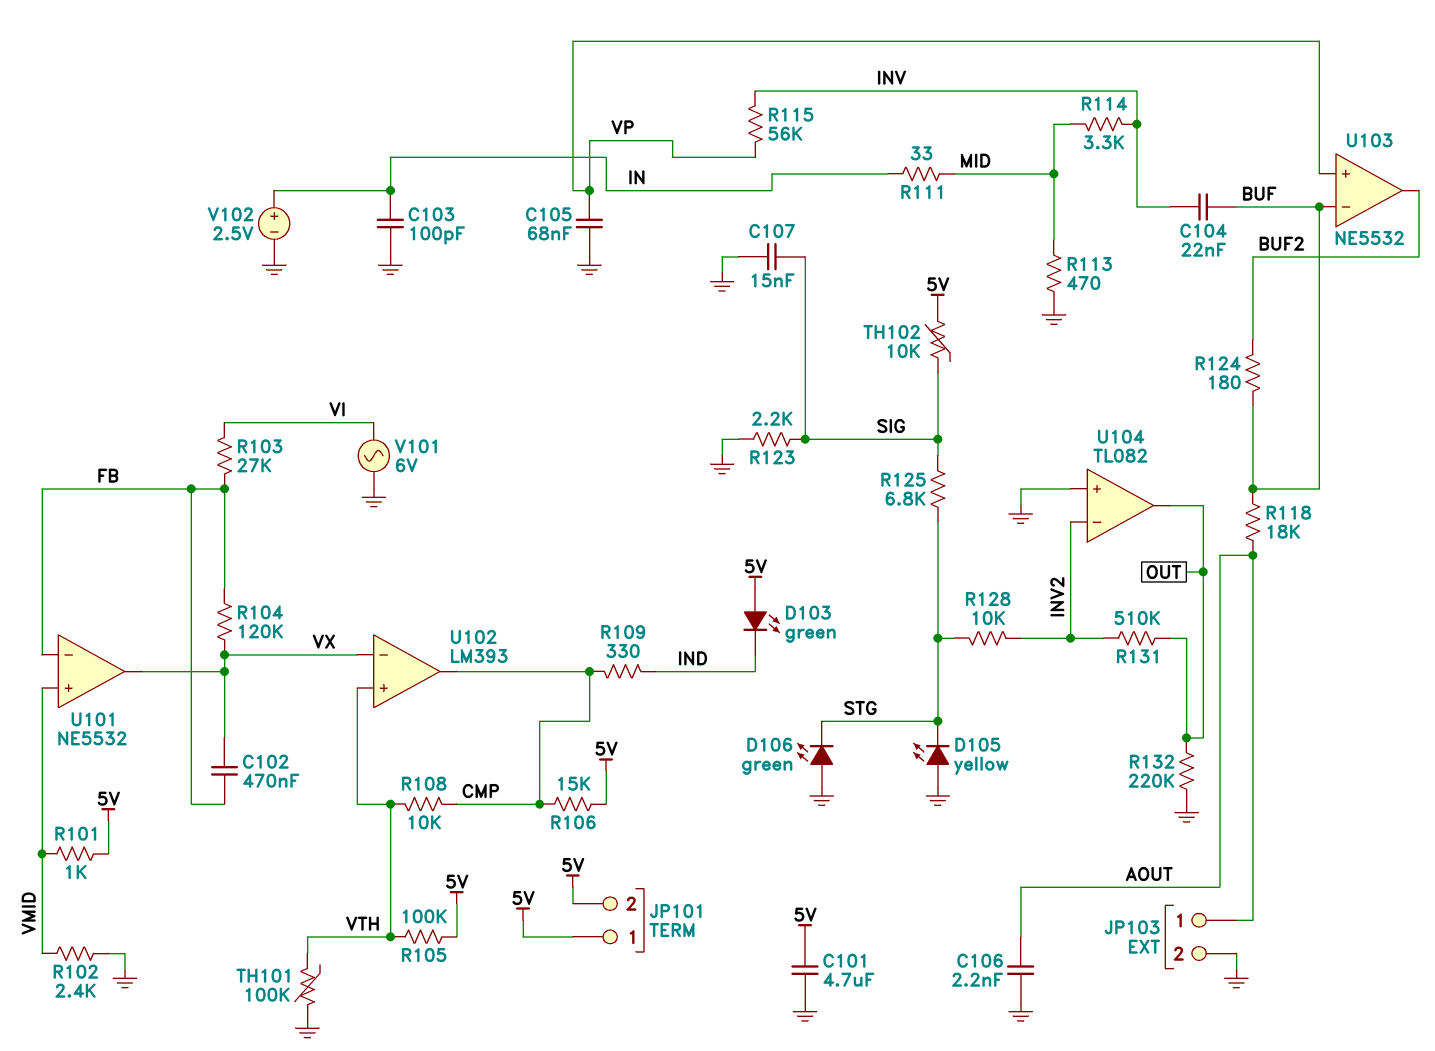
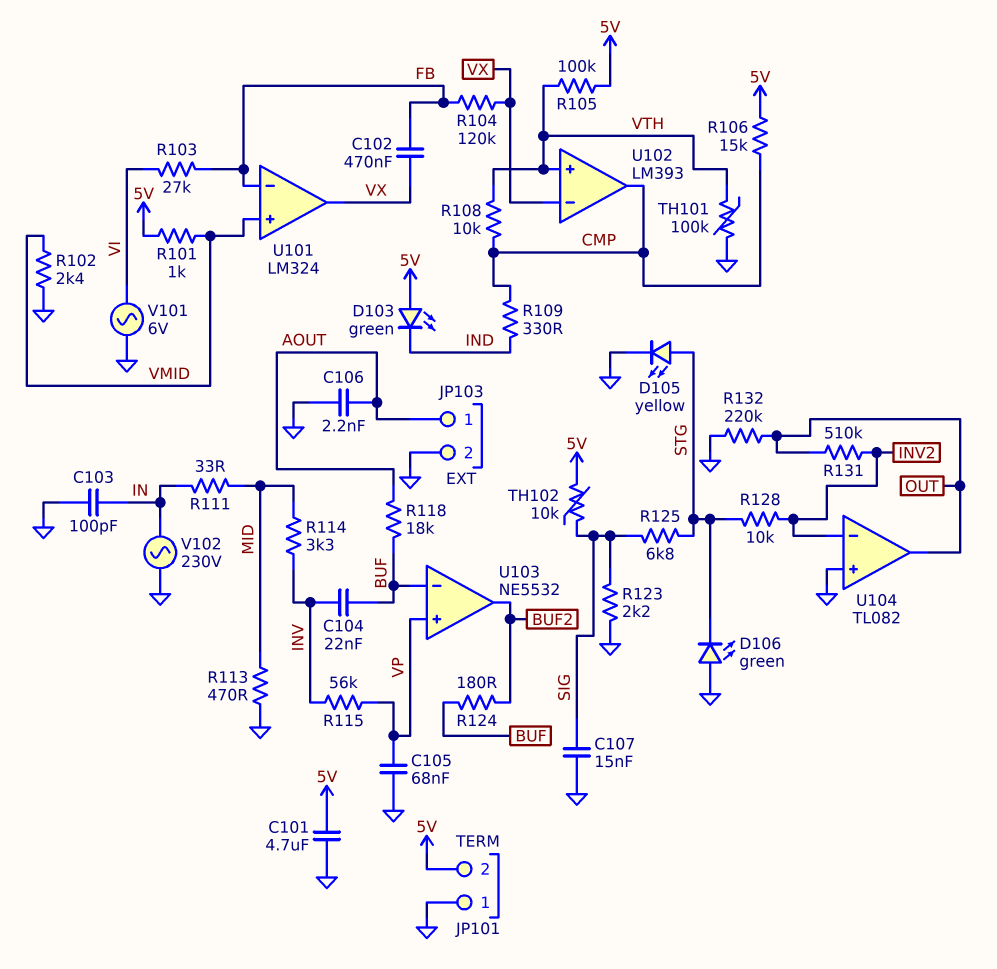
D105: LED yellow (A GND, K STG) -> LED yellow (A STG, K GND)
JP101 pin 1: 5V -> GND
U101: NE5532 -> LM324
V102: 2.5V (plus IN, minus GND) -> AC 230V (GND, IN)

